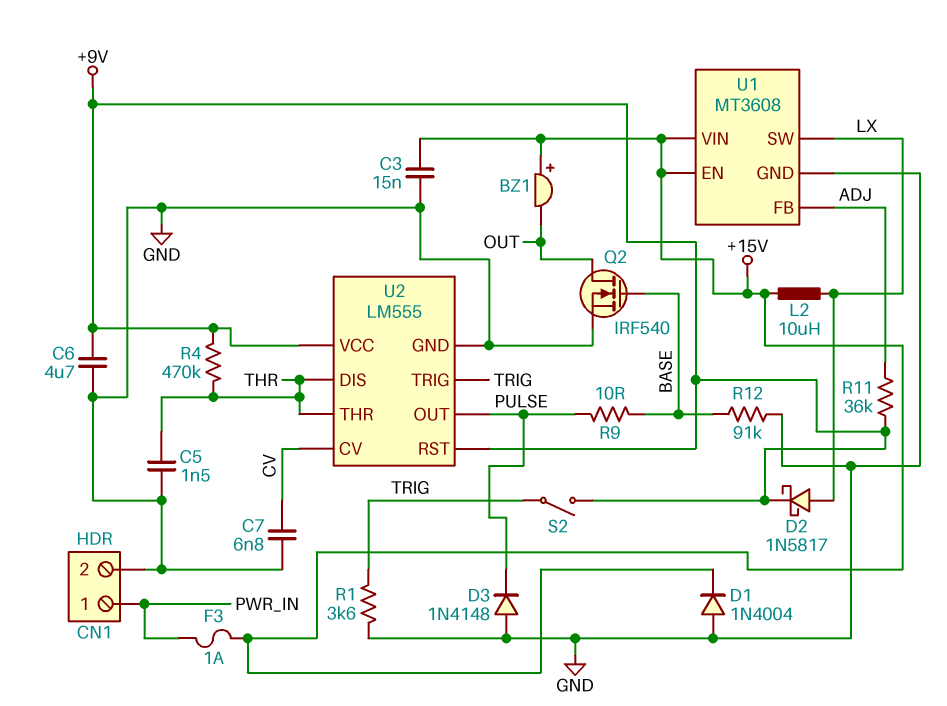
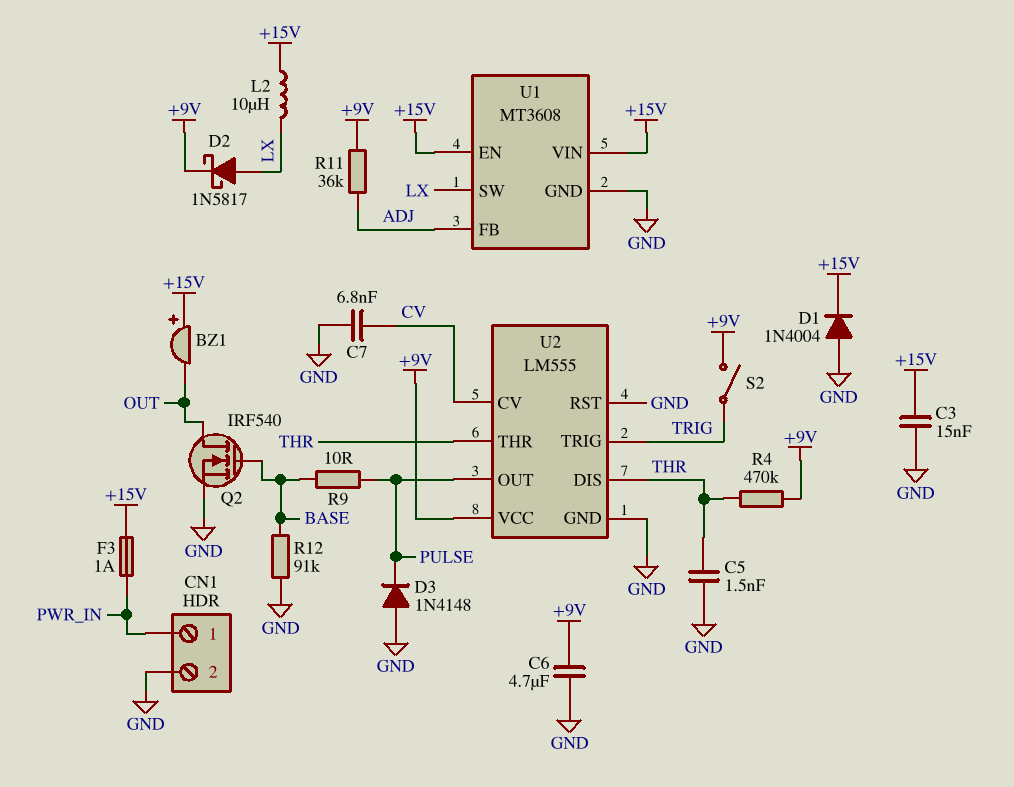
R1: 3.6k (GND, TRIG) -> none
U2 pin RST: +9V -> GND

